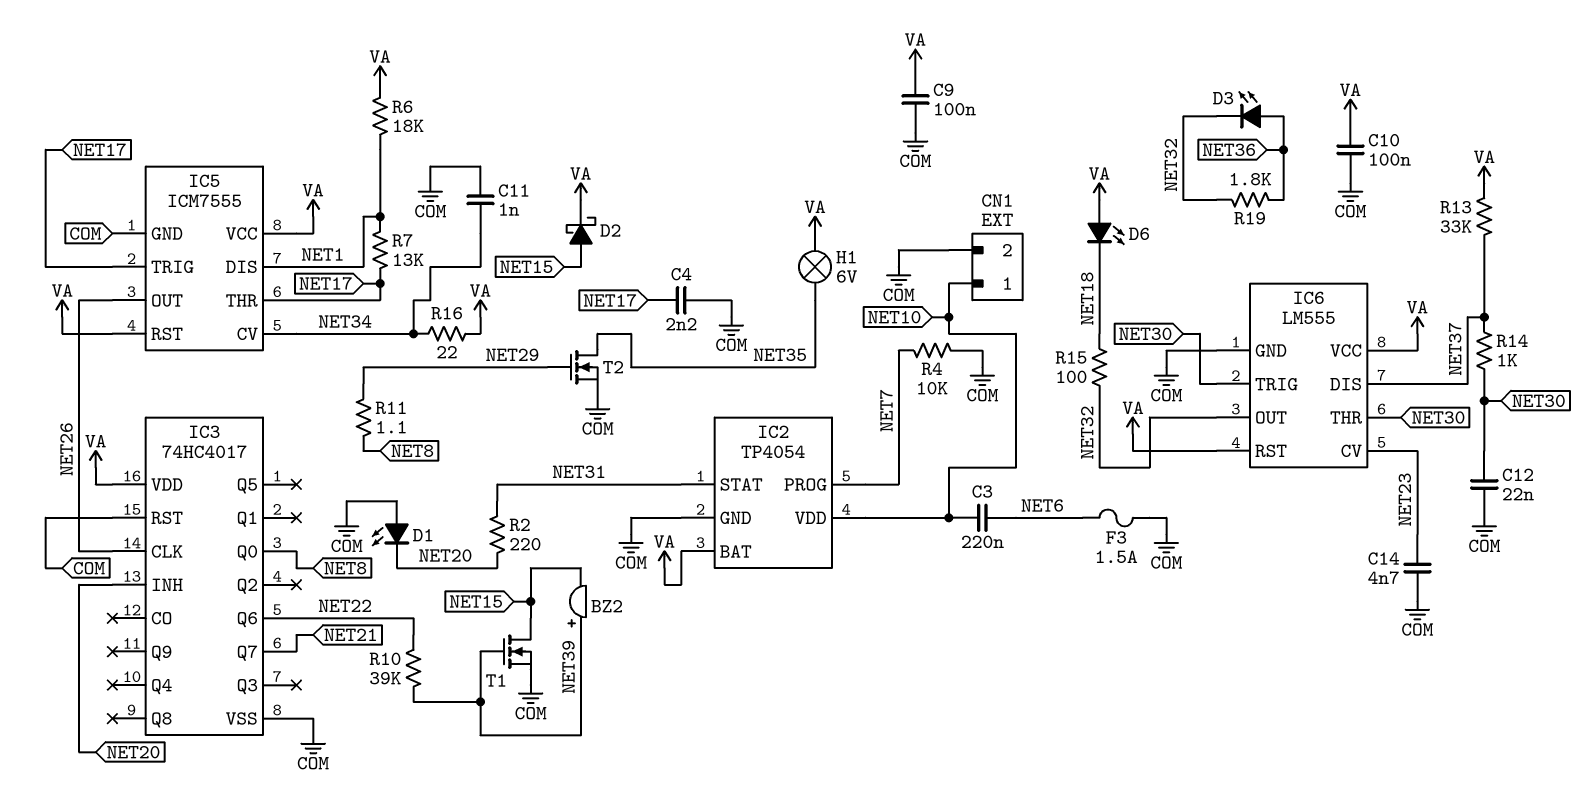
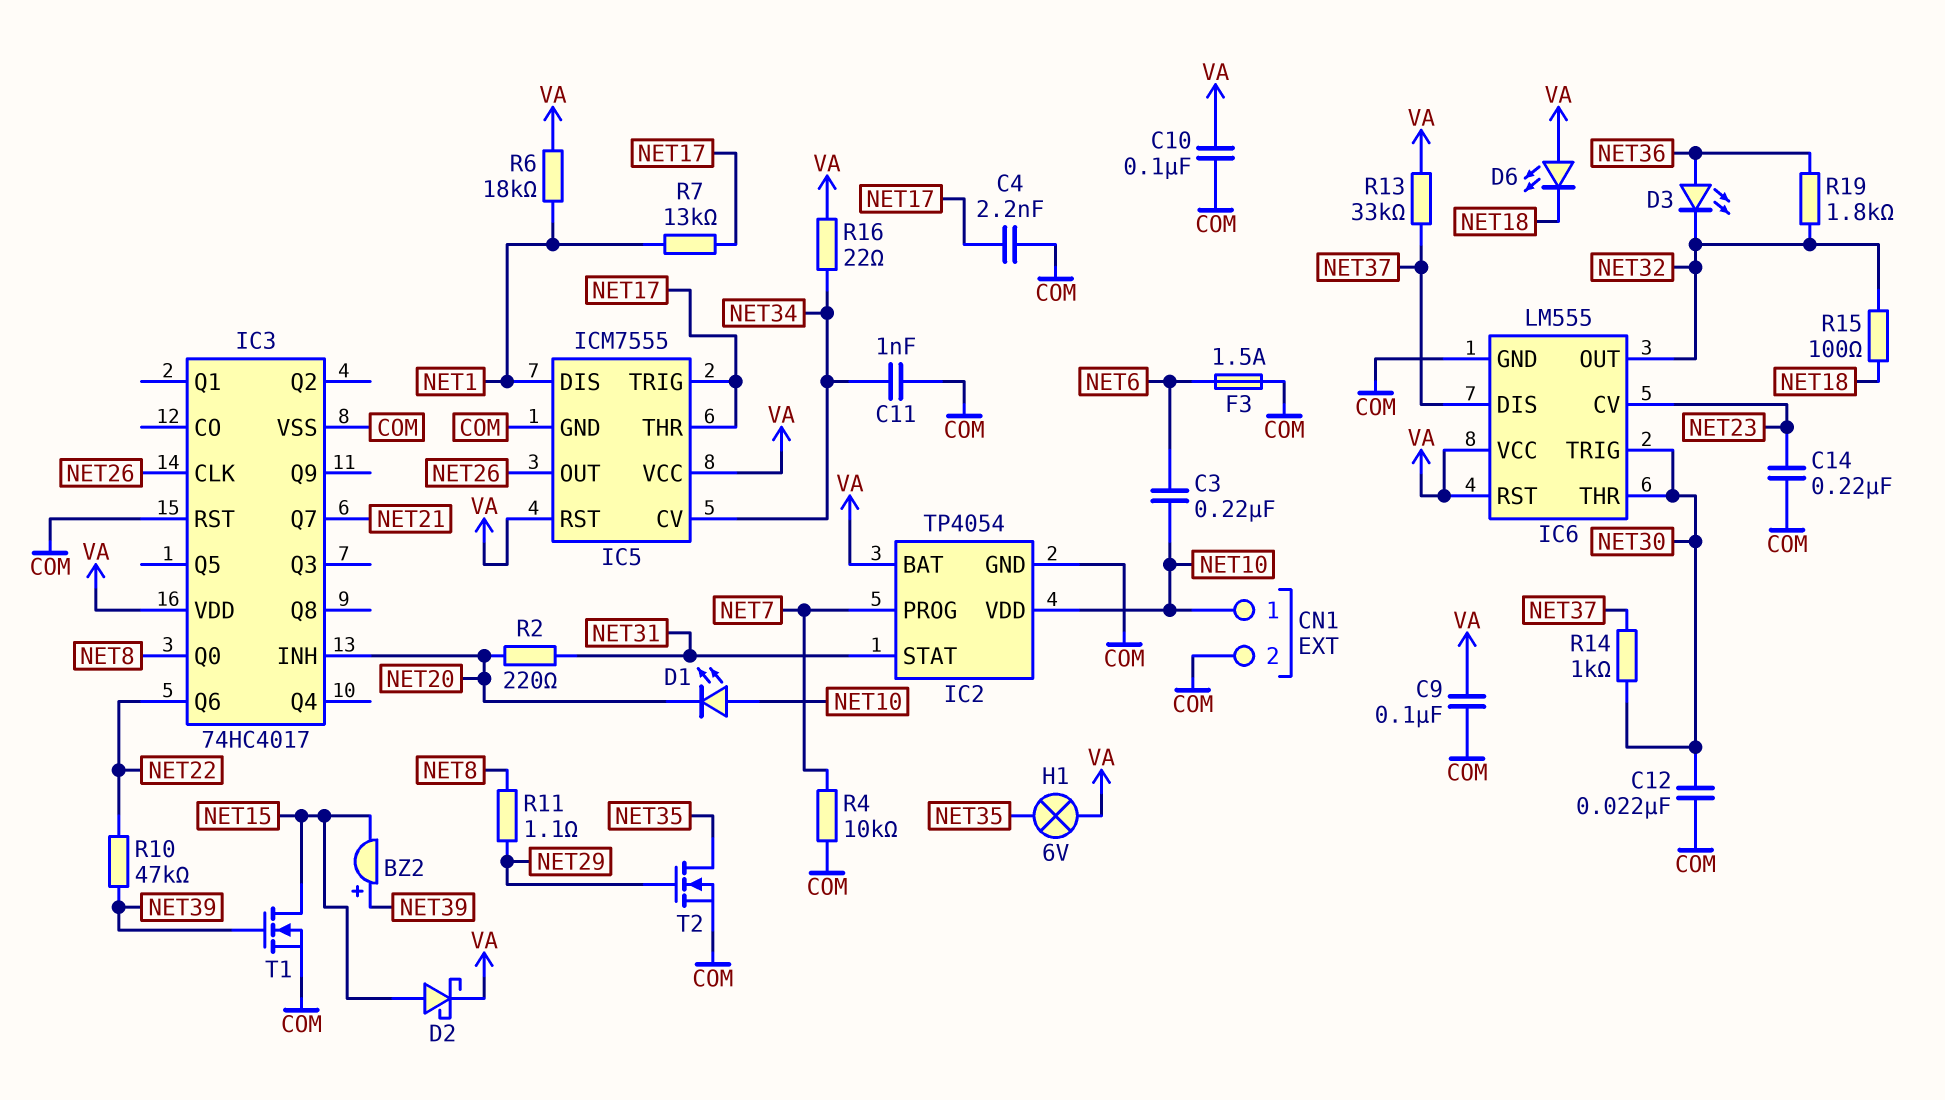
C14: 4.7nF (COM, NET23) -> 220nF (COM, NET23)
D1: LED (A COM, K NET20) -> LED (A NET10, K NET20)
R10: 39k (NET22, NET39) -> 47k (NET22, NET39)

